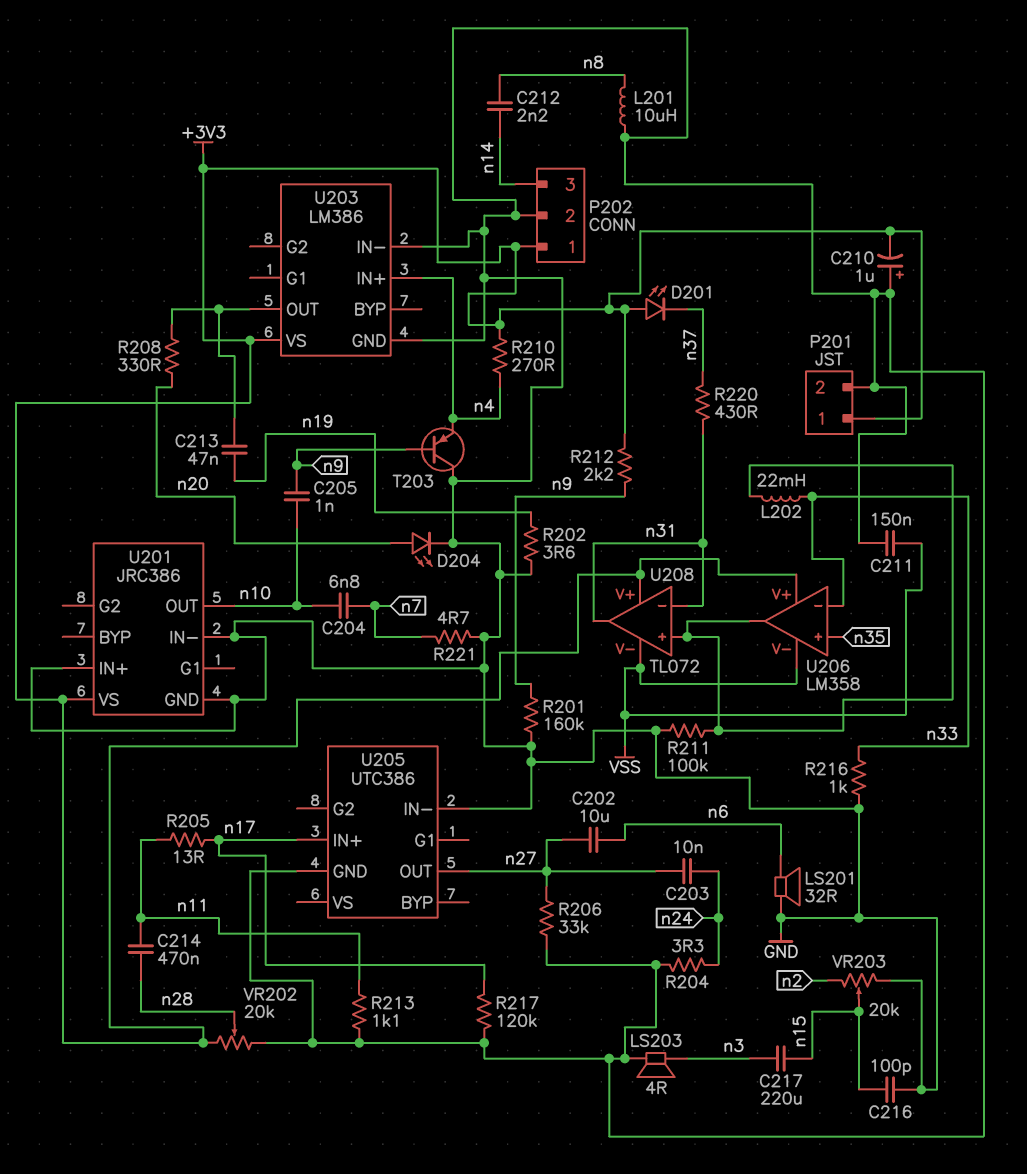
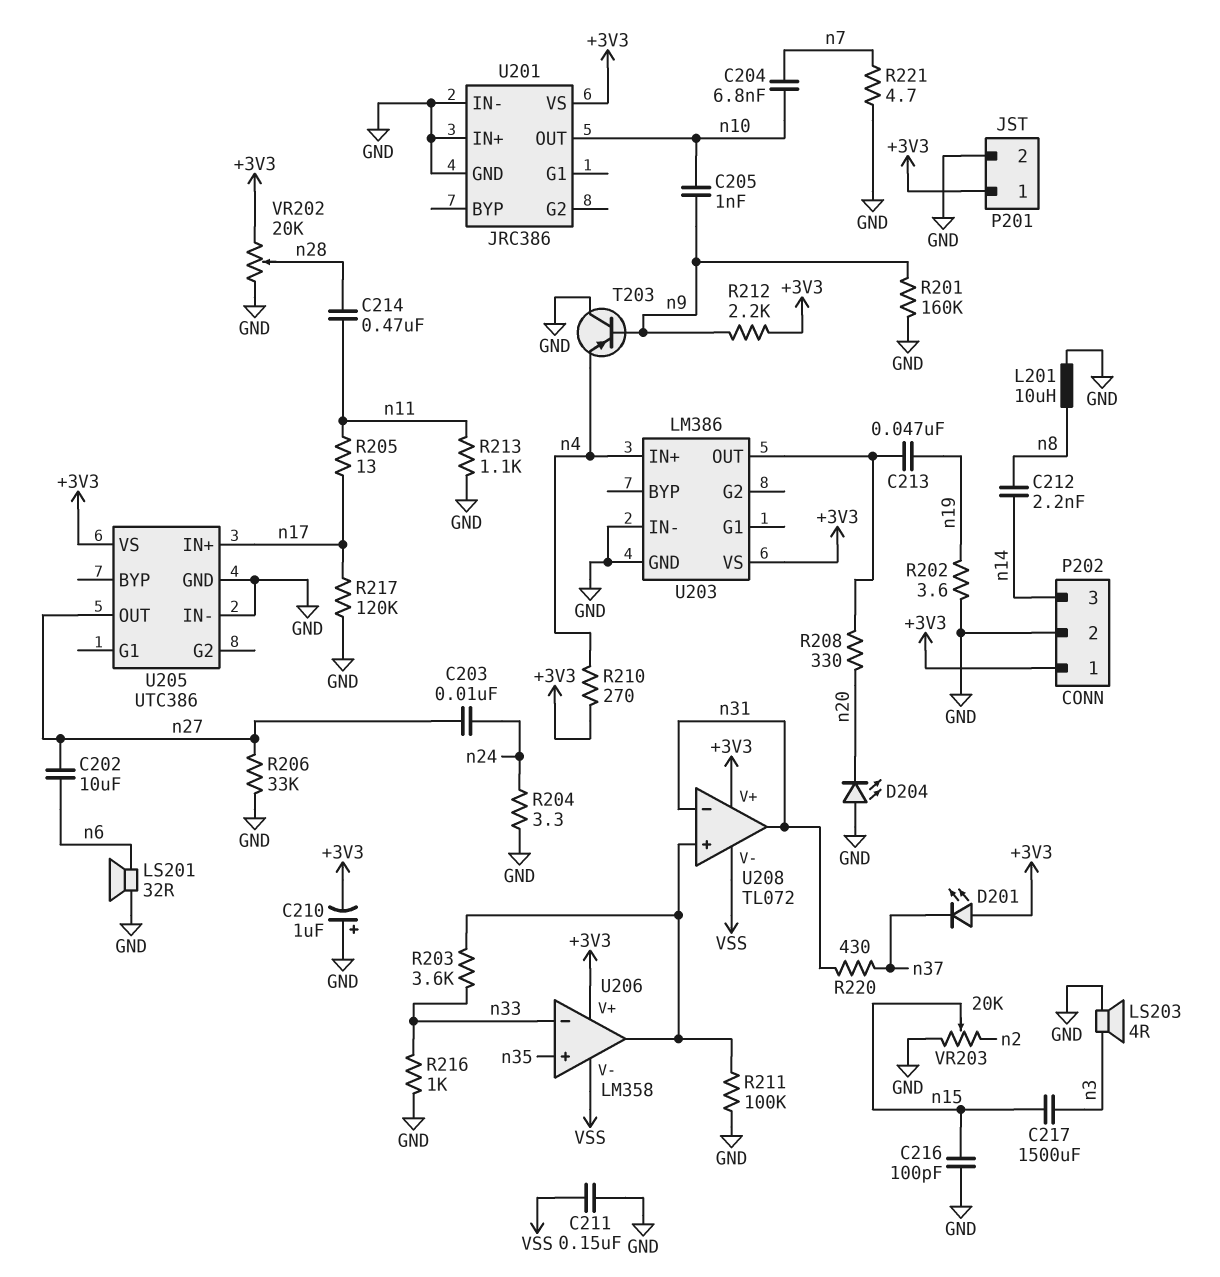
C217: 220uF (n3, n15) -> 1500uF (n3, n15)
D204: LED (A n20, K GND) -> LED (A GND, K n20)
L202: 22mH (U206/out, n33) -> none
R203: none -> 3.6k (U206/out, n33)
U205 pin VS: none -> +3V3

